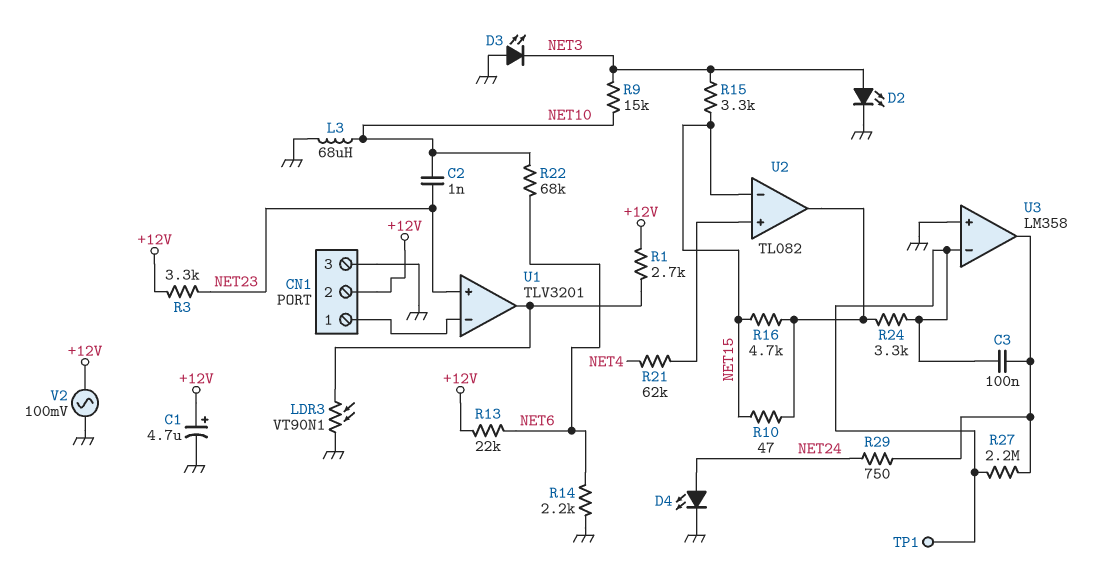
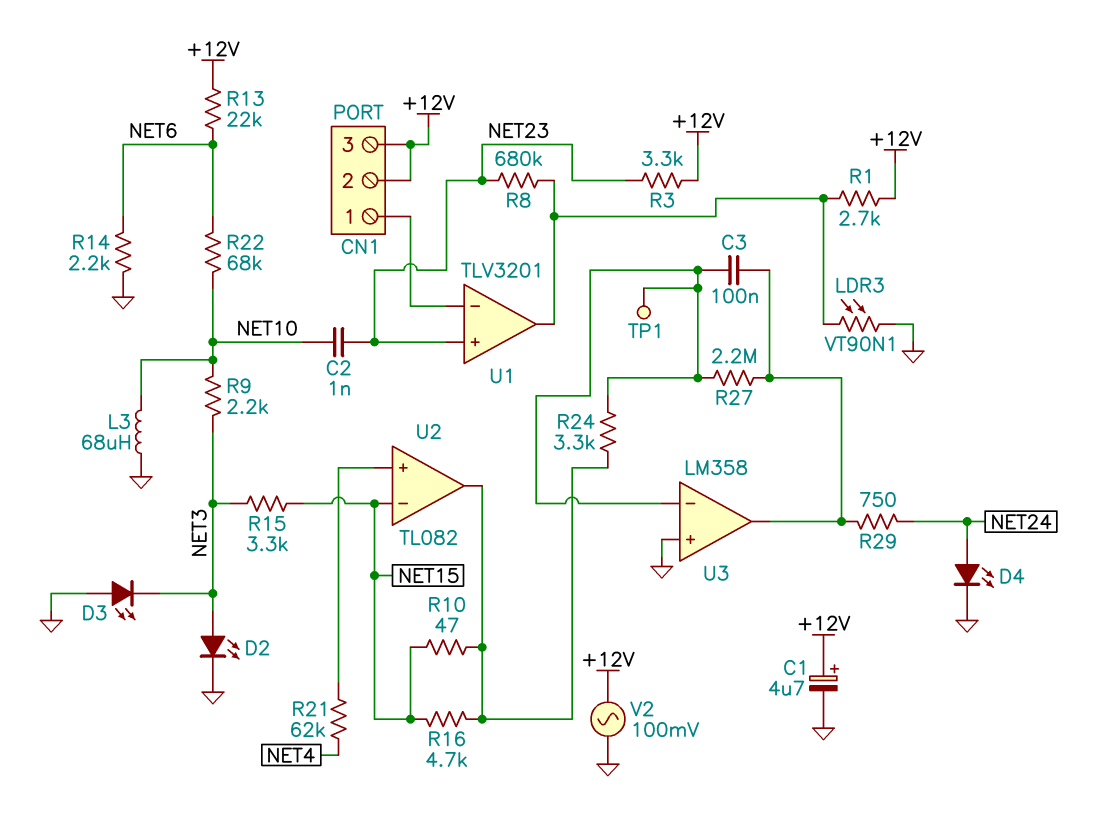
CN1 pin 3: GND -> +12V
R8: none -> 680k (NET23, U1/out)
R9: 15k (NET3, NET10) -> 2.2k (NET3, NET10)

